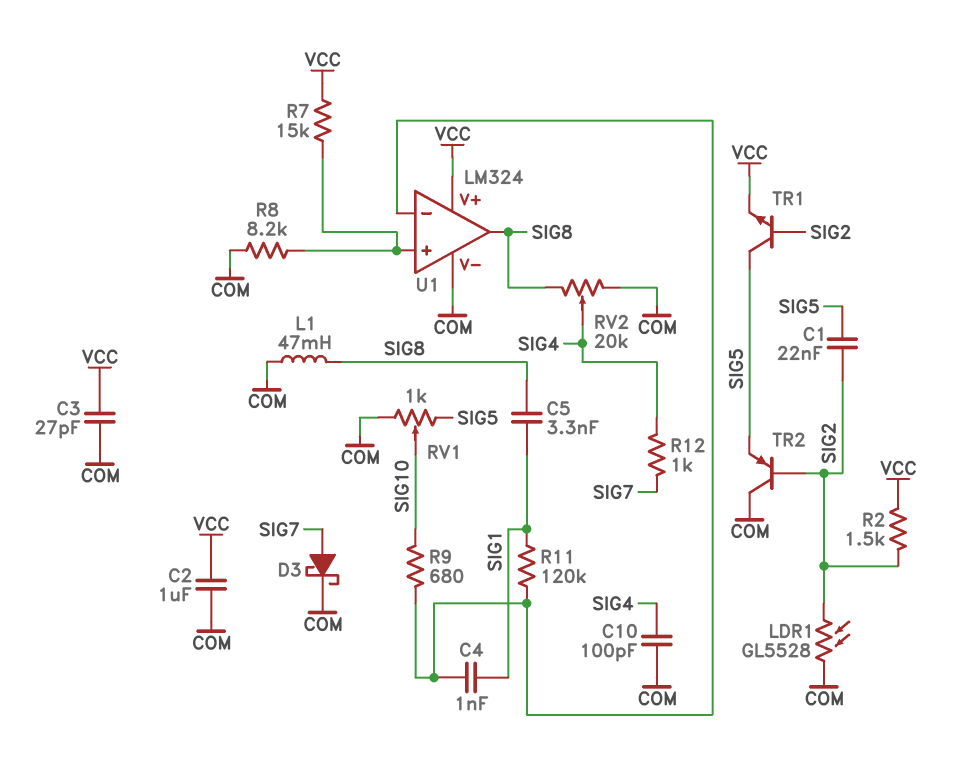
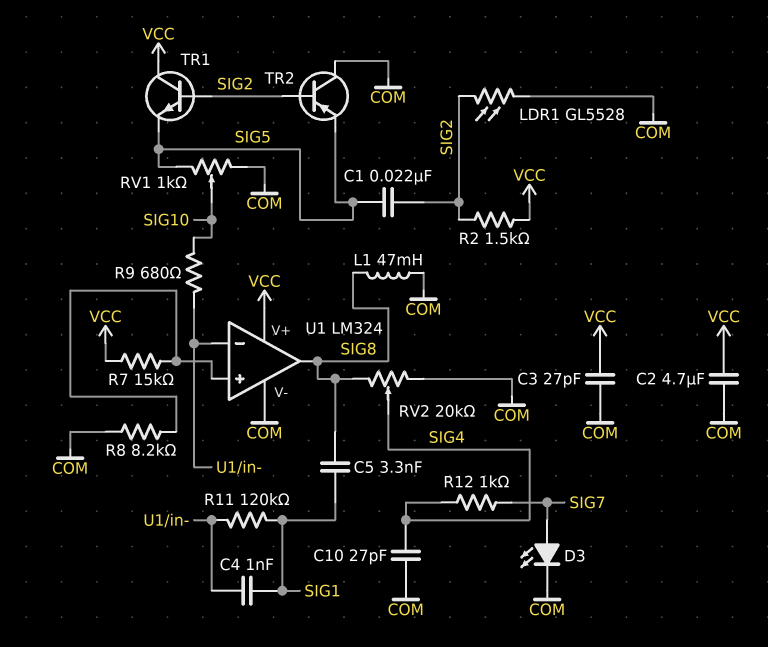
C2: 1uF (COM, VCC) -> 4.7uF (COM, VCC)
C10: 100pF (COM, SIG4) -> 27pF (COM, SIG4)
D3: schottky (A SIG7, K COM) -> LED (A SIG7, K COM)
TR1: NPN (B SIG2, C SIG5, E VCC) -> NPN (B SIG2, C VCC, E SIG5)

